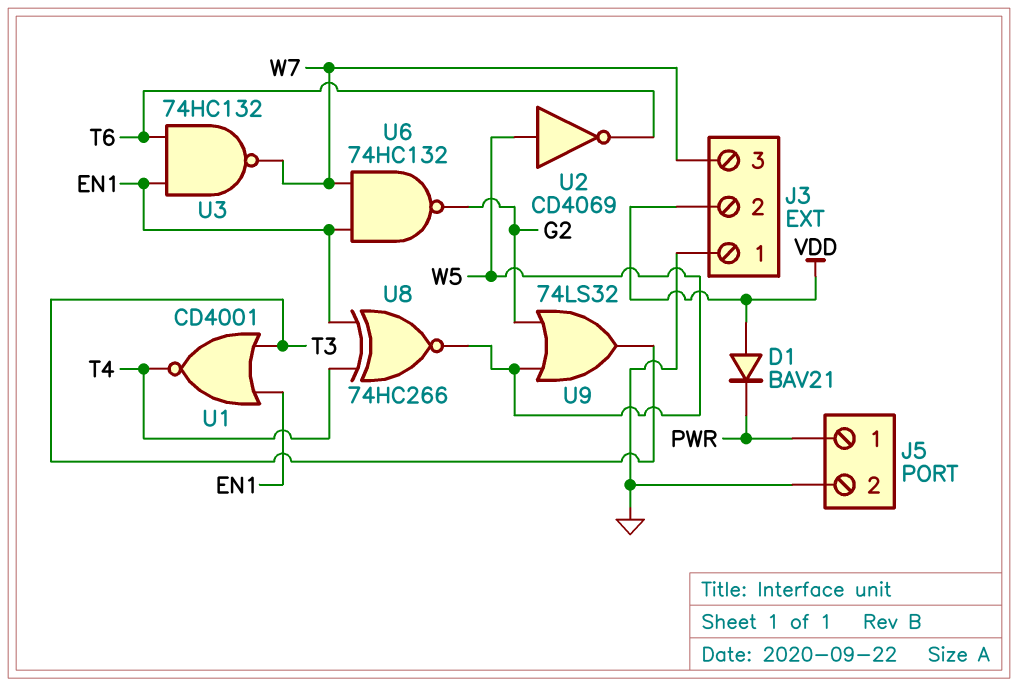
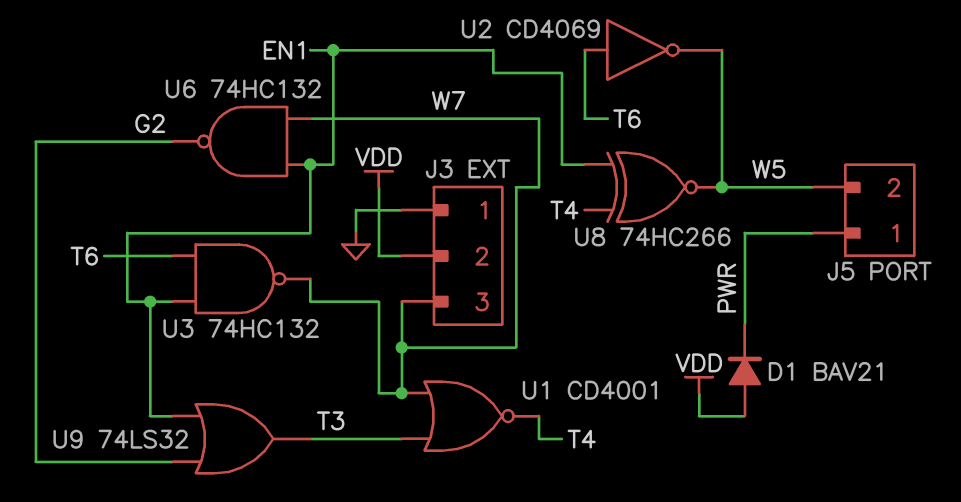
J5 pin 2: GND -> W5
U1: NOR CD4001 (in EN1, in T3, out T4) -> NOR CD4001 (in T3, in W7, out T4)
U2: NOT CD4069 (in W5, out T6) -> NOT CD4069 (in T6, out W5)
U9: OR 74LS32 (in G2, in W5, out T3) -> OR 74LS32 (in EN1, in G2, out T3)

